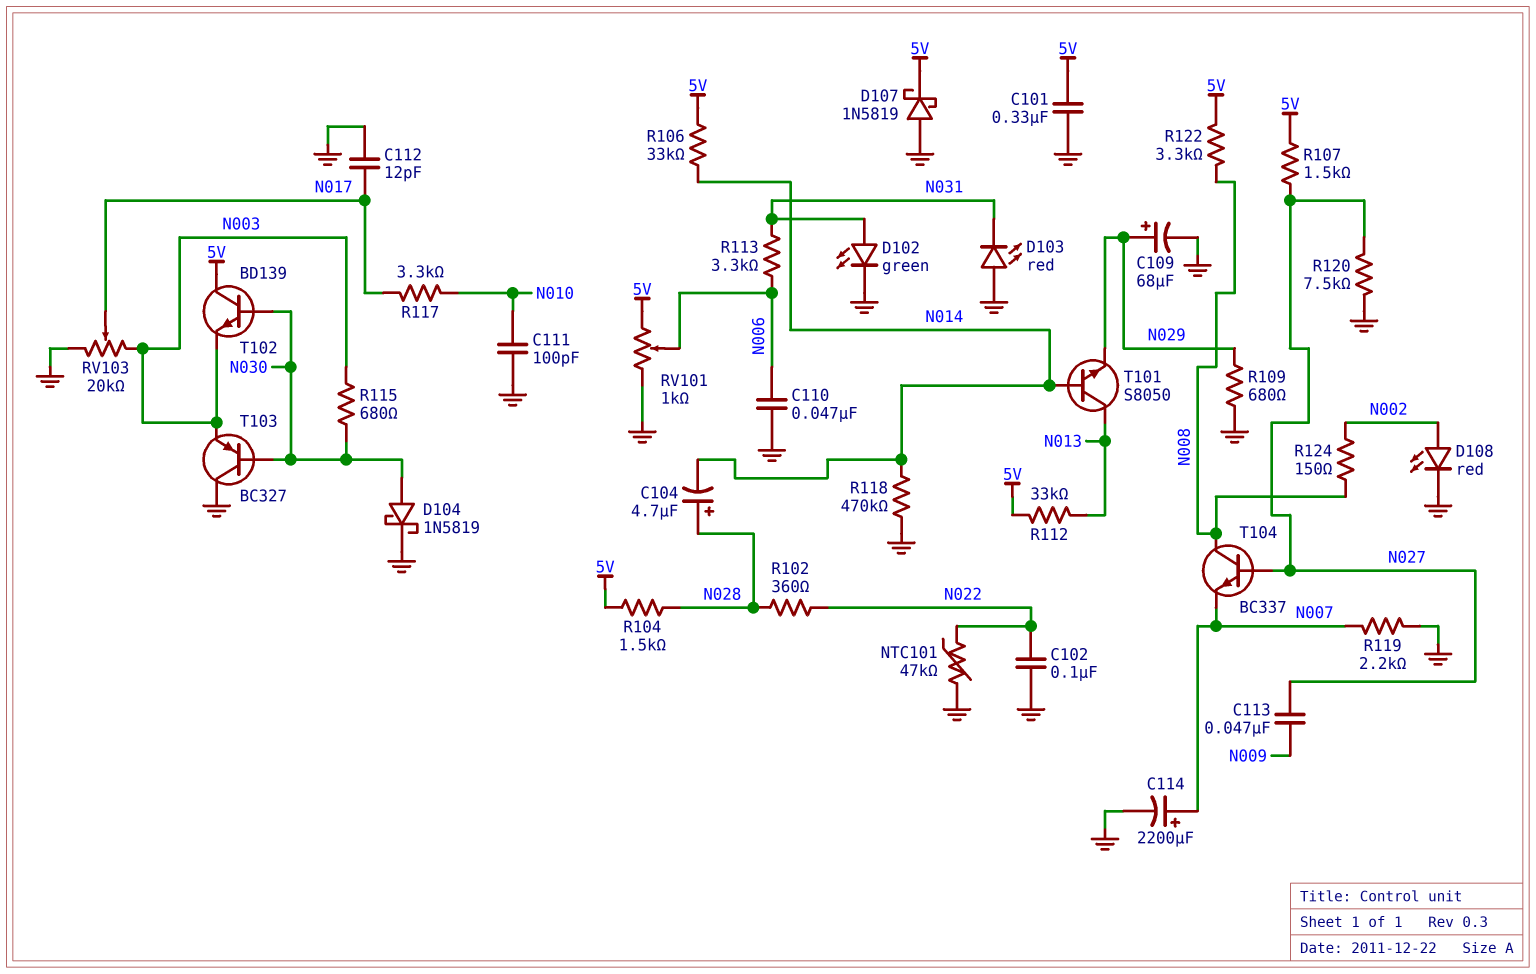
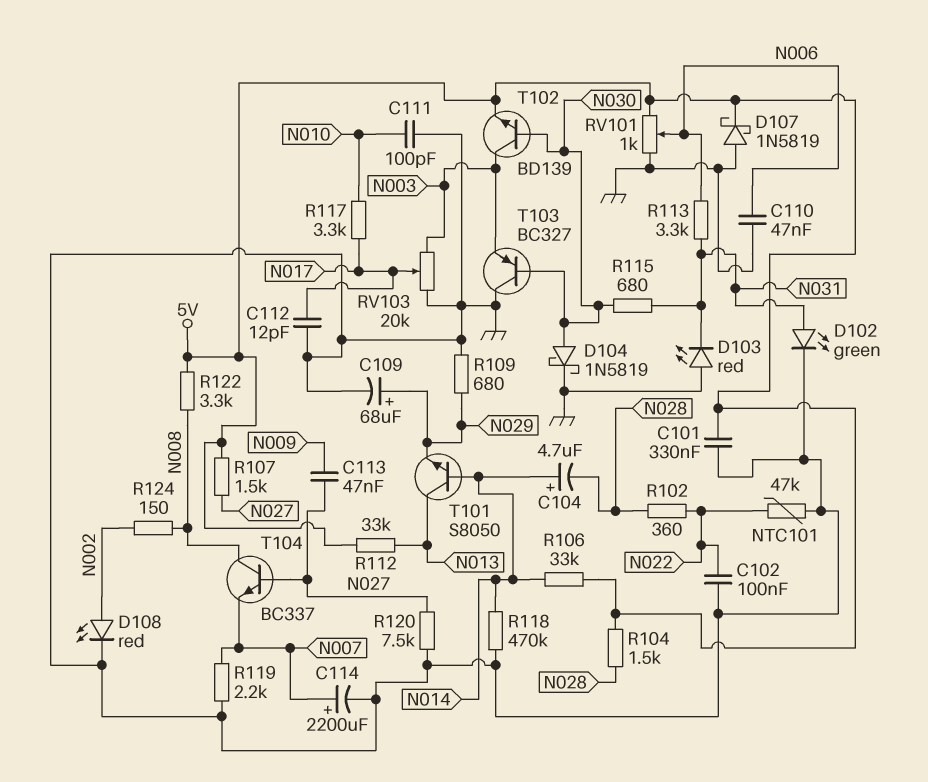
C104: 4.7uF (plus N028, minus N014) -> 4.7uF (plus N014, minus N028)
R115: 680 (N003, N030) -> 680 (N030, N031)
T102: NPN BD139 (B N030, C 5V, E N003) -> NPN BD139 (B N030, C N003, E 5V)

